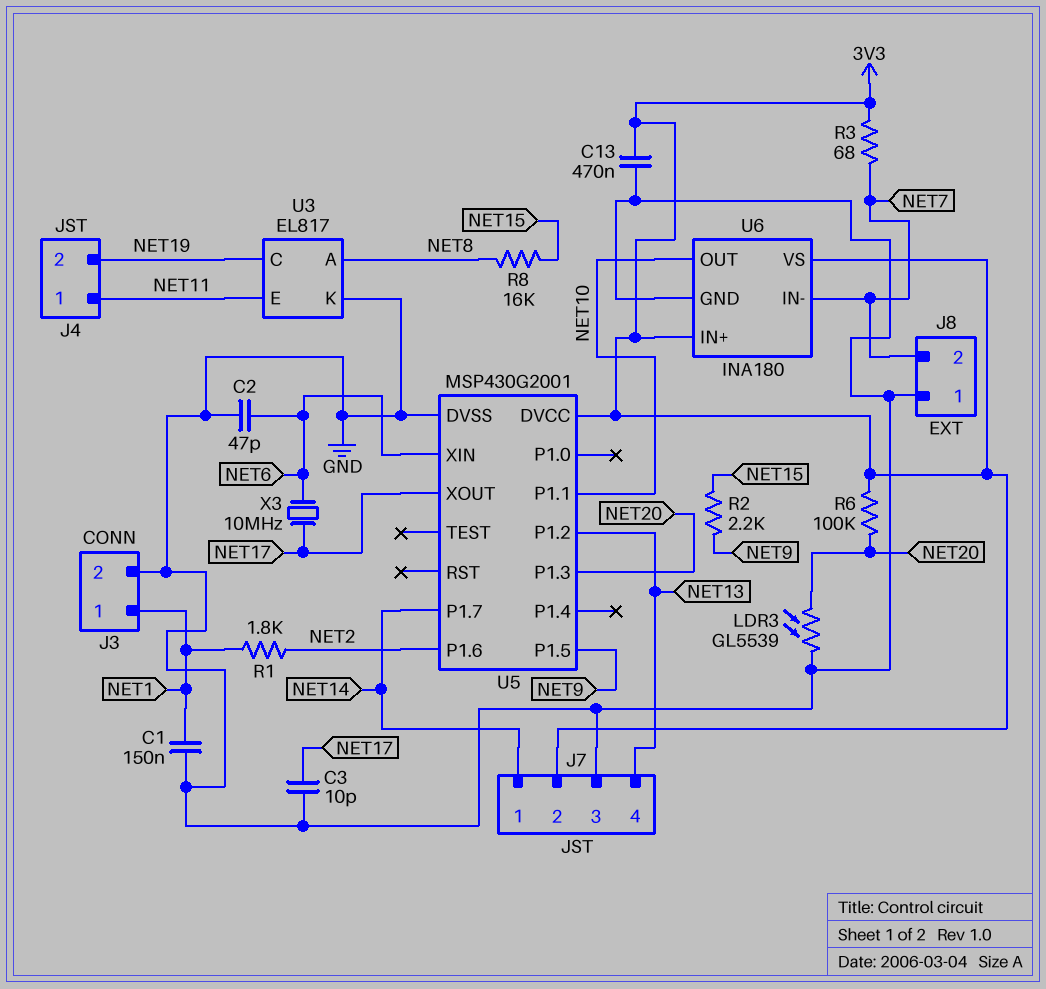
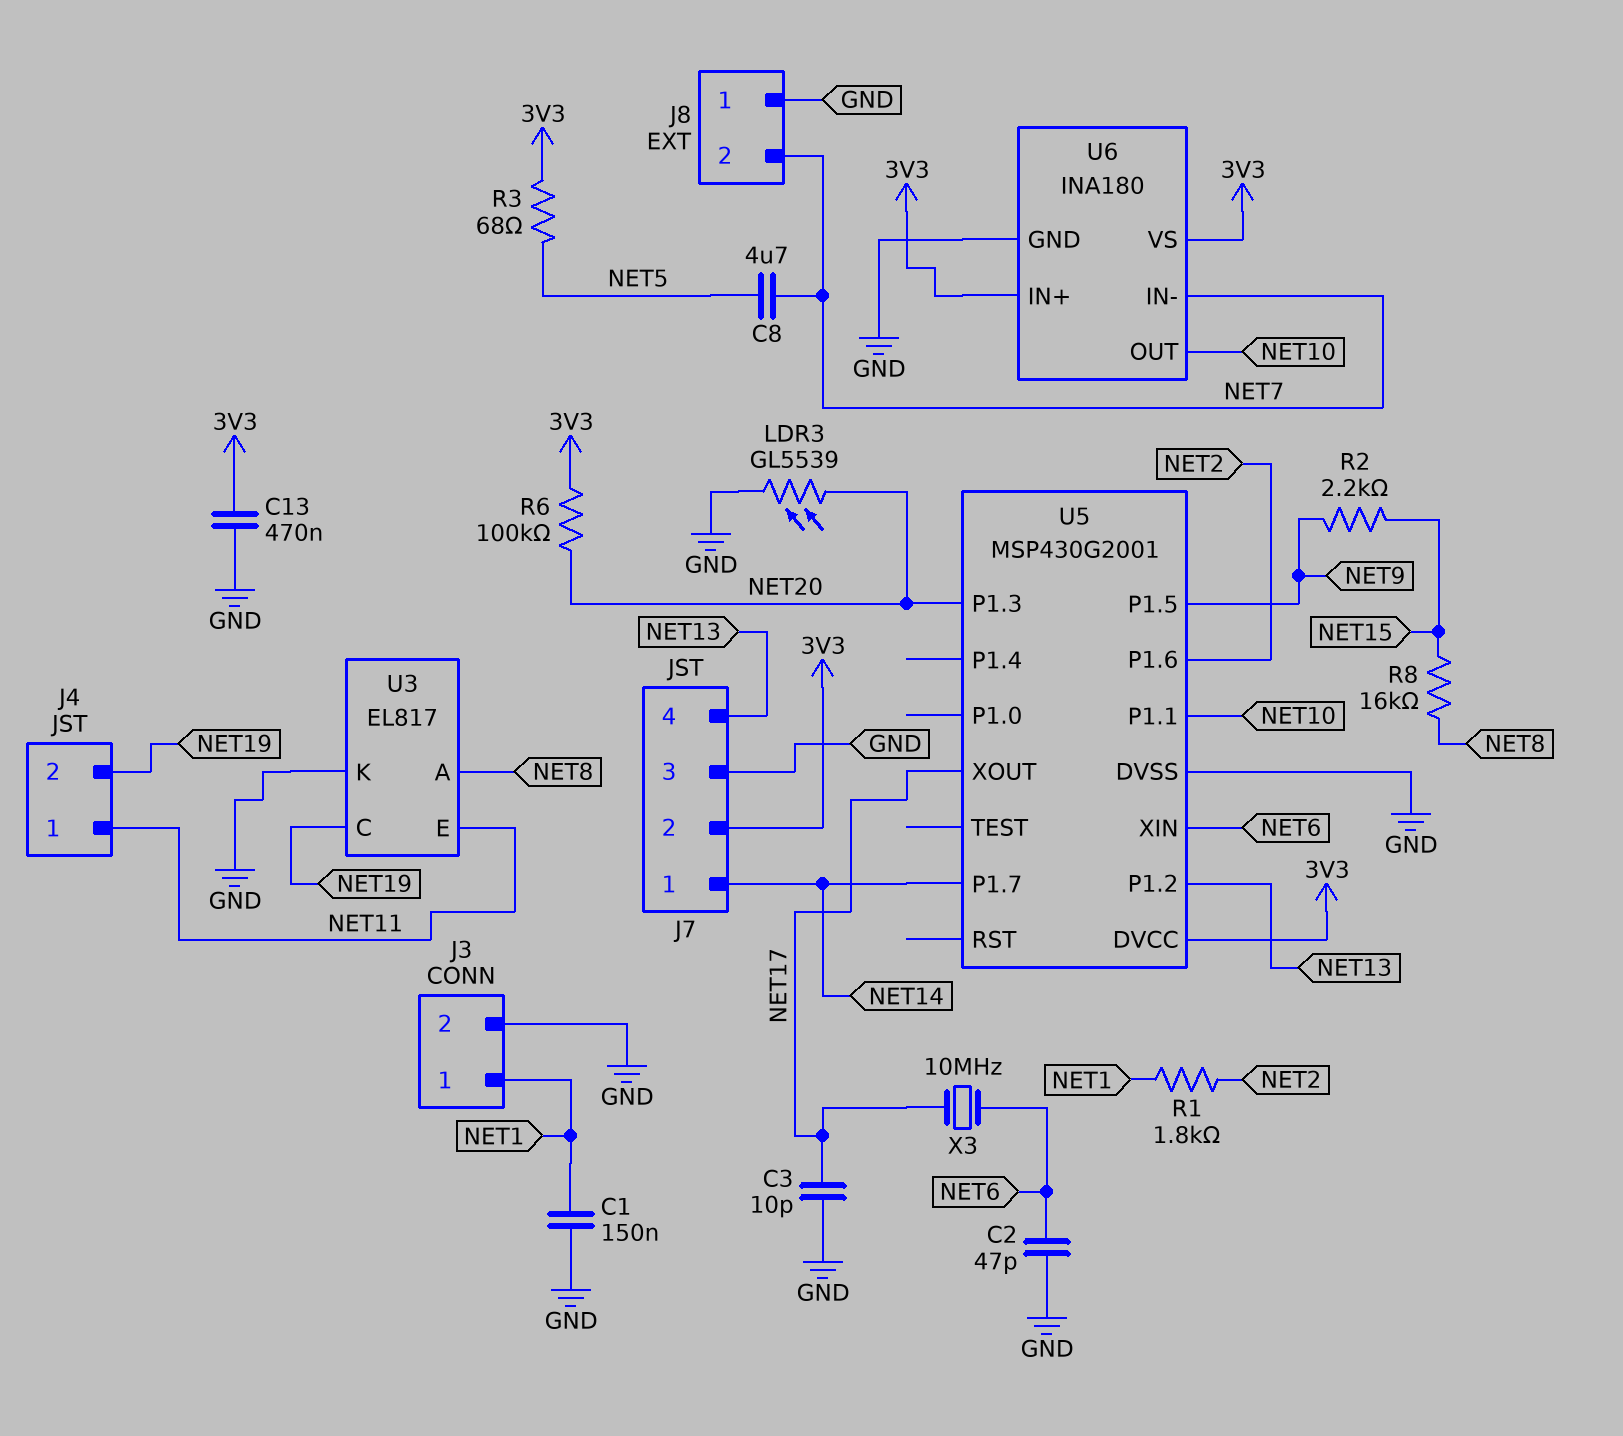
C8: none -> 4.7uF (NET5, NET7)
R3: 68 (3V3, NET7) -> 68 (3V3, NET5)

